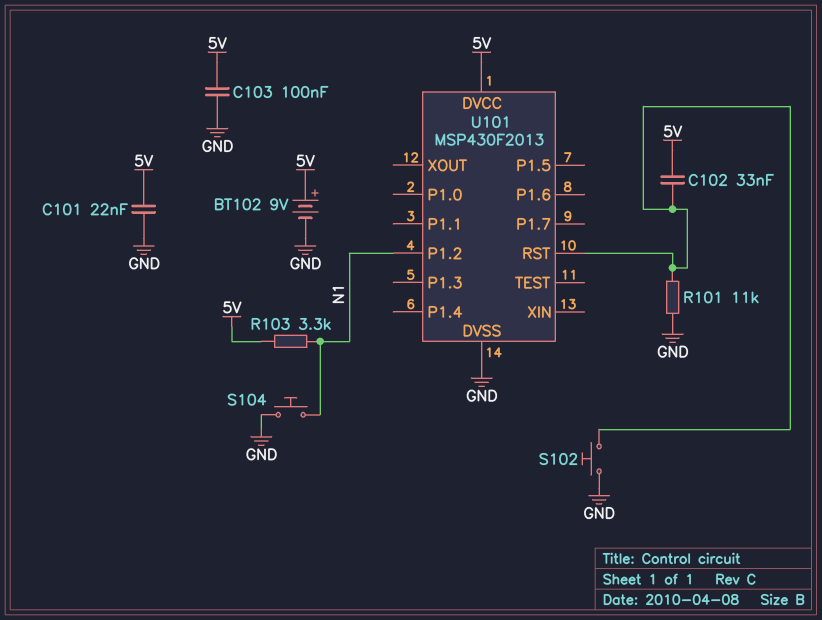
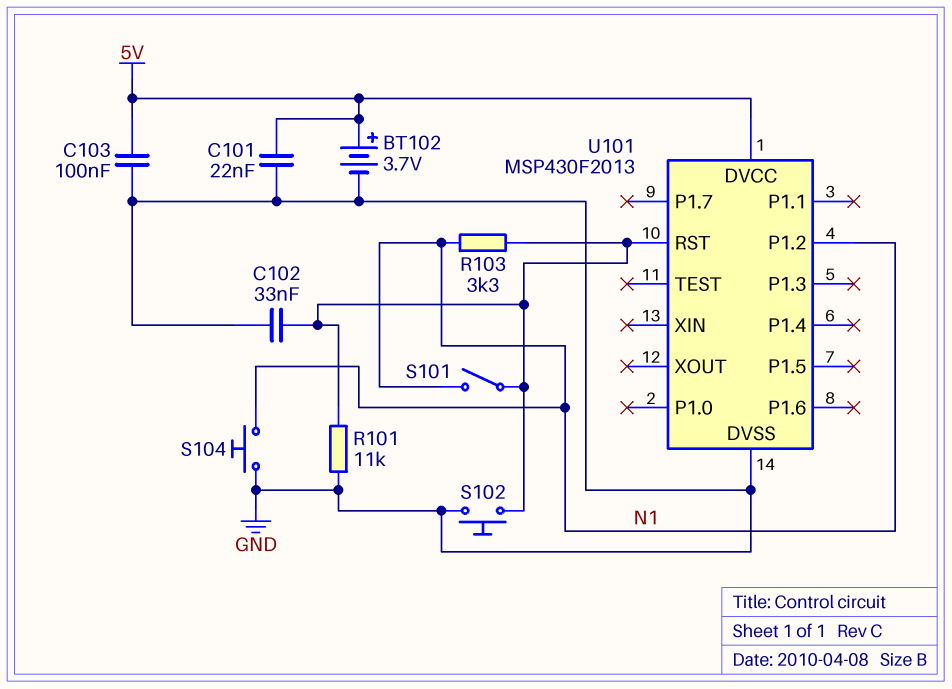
BT102: 9V (plus 5V, minus GND) -> 3.7V (plus 5V, minus GND)
C102: 33nF (5V, U101/RST) -> 33nF (GND, U101/RST)
R103: 3.3k (5V, N1) -> 3.3k (N1, U101/RST)
S101: none -> switch (N1, U101/RST)

